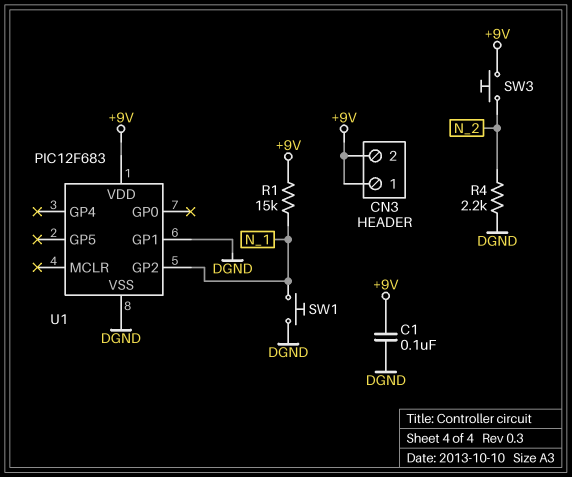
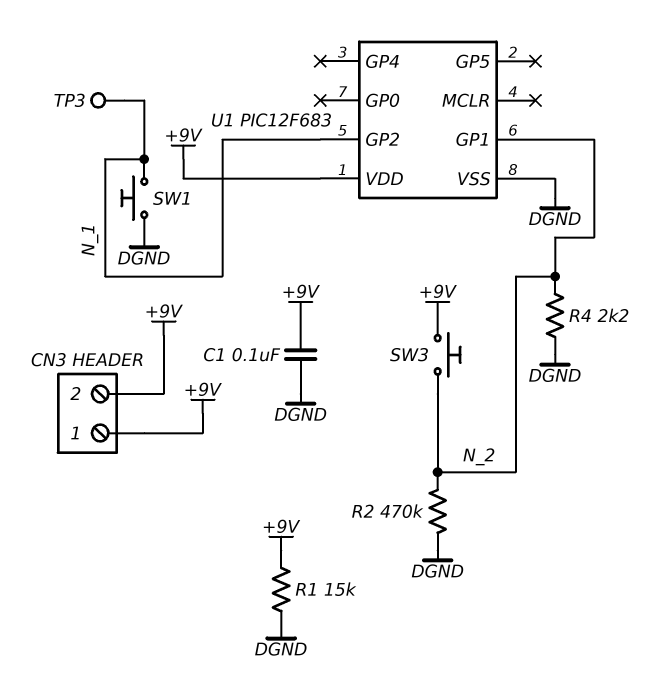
R1: 15k (+9V, N_1) -> 15k (+9V, DGND)
R2: none -> 470k (DGND, N_2)
TP3: none -> test point (N_1)
U1 pin GP1: DGND -> N_2

